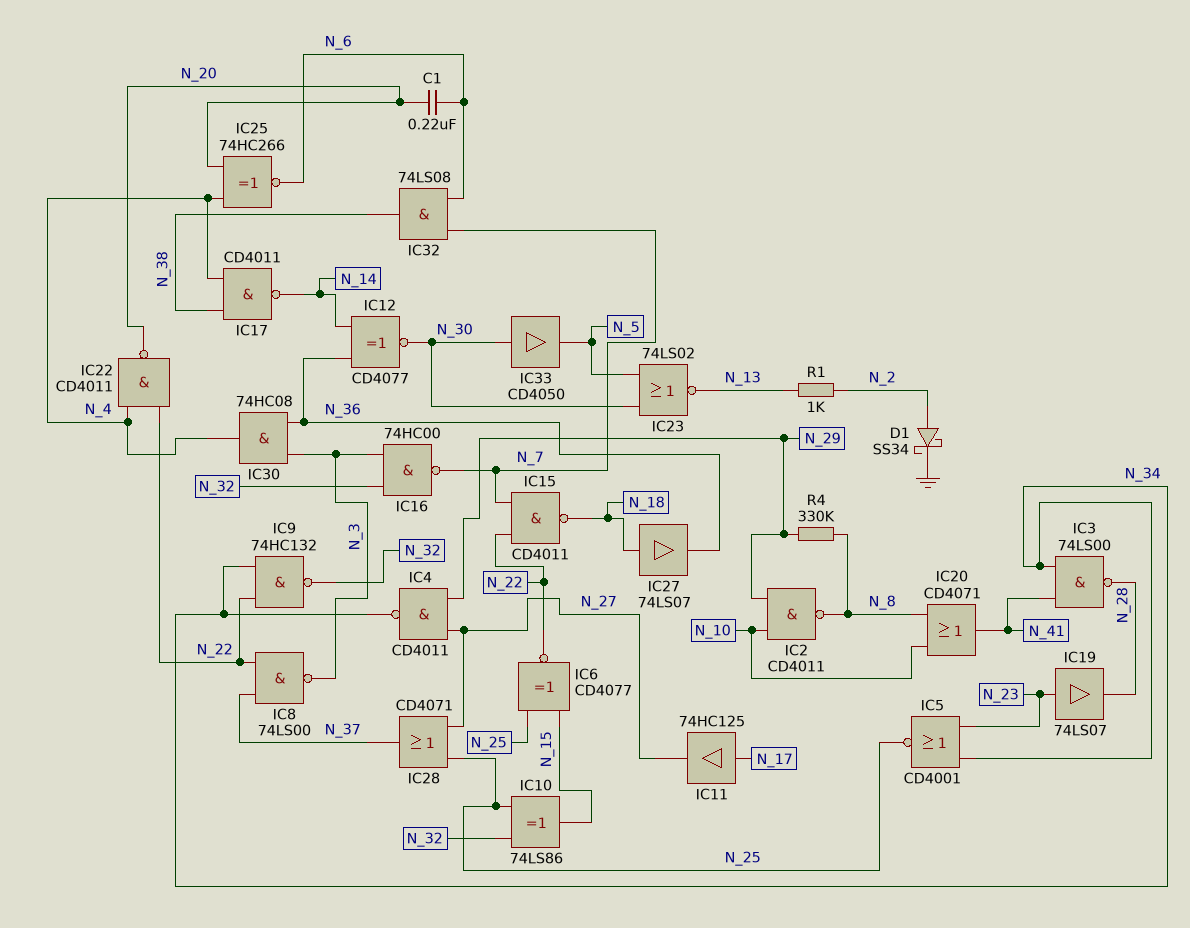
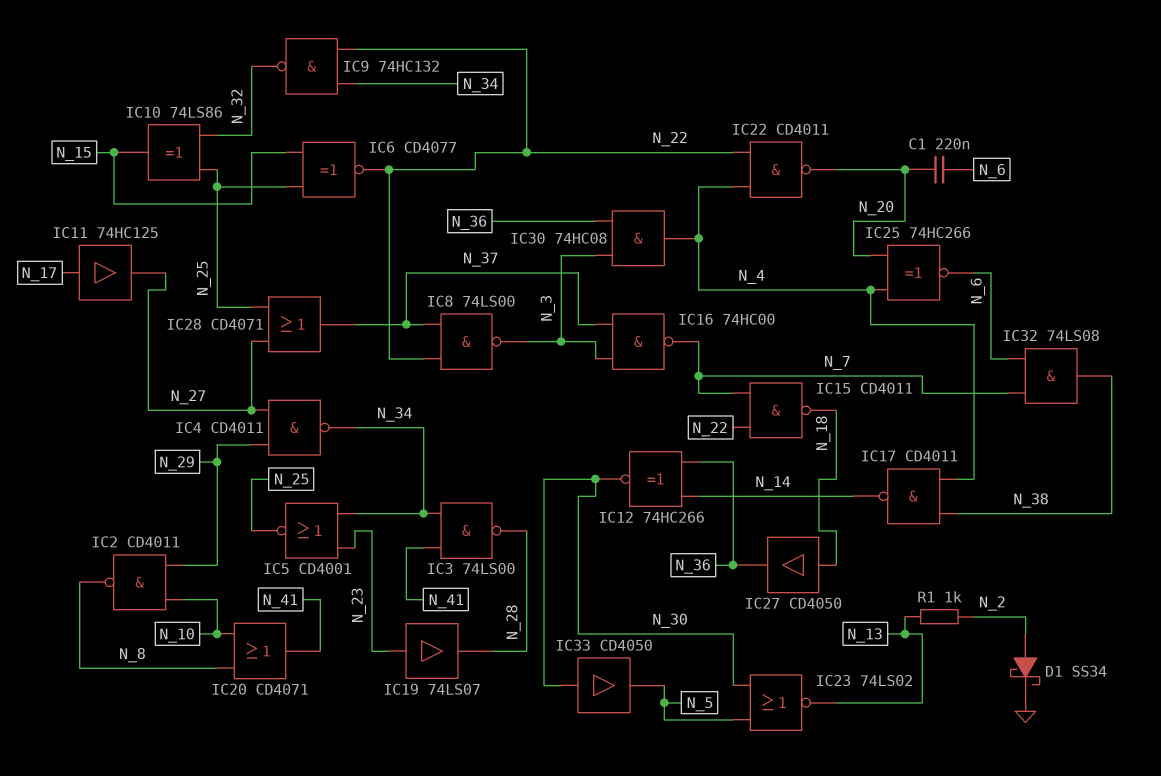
IC12: XNOR CD4077 (in N_14, in N_36, out N_30) -> XNOR 74HC266 (in N_14, in N_36, out N_30)
IC16: NAND 74HC00 (in N_3, in N_32, out N_7) -> NAND 74HC00 (in N_3, in N_37, out N_7)
IC27: buffer 74LS07 (in N_18, out N_36) -> buffer CD4050 (in N_18, out N_36)
R4: 330k (N_8, N_29) -> none

